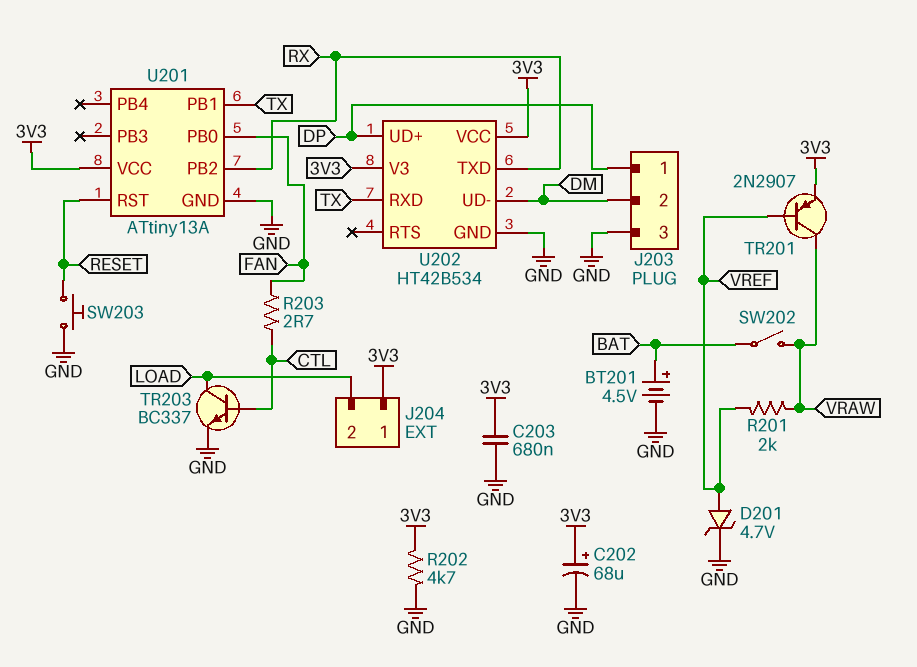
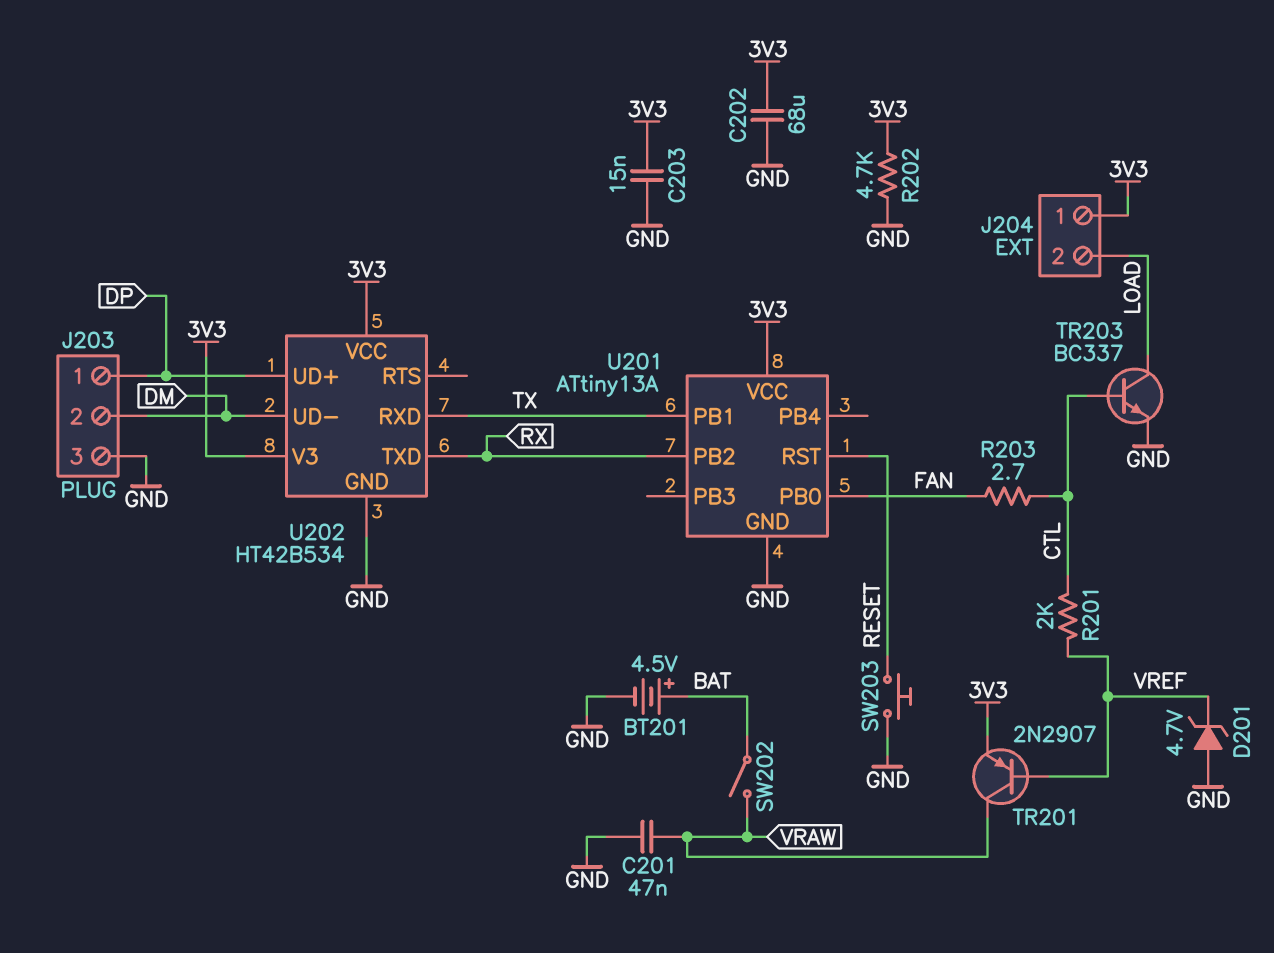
C201: none -> 47nF (GND, VRAW)
C202: 68uF (plus 3V3, minus GND) -> 68uF (3V3, GND)
C203: 680nF (3V3, GND) -> 15nF (3V3, GND)
D201: zener 4.7V (A VREF, K GND) -> zener 4.7V (A GND, K VREF)
R201: 2k (VRAW, VREF) -> 2k (CTL, VREF)

